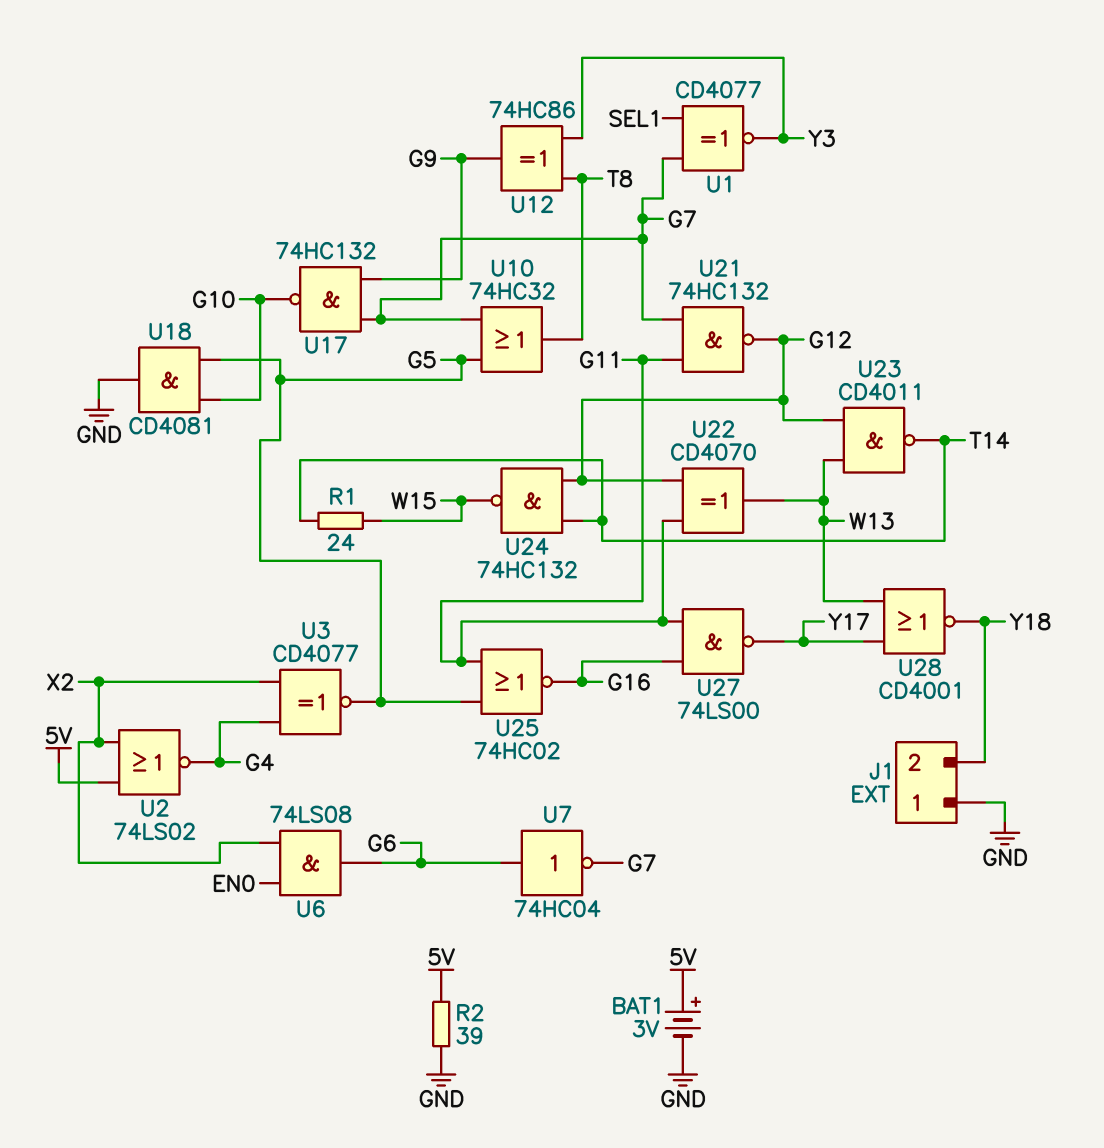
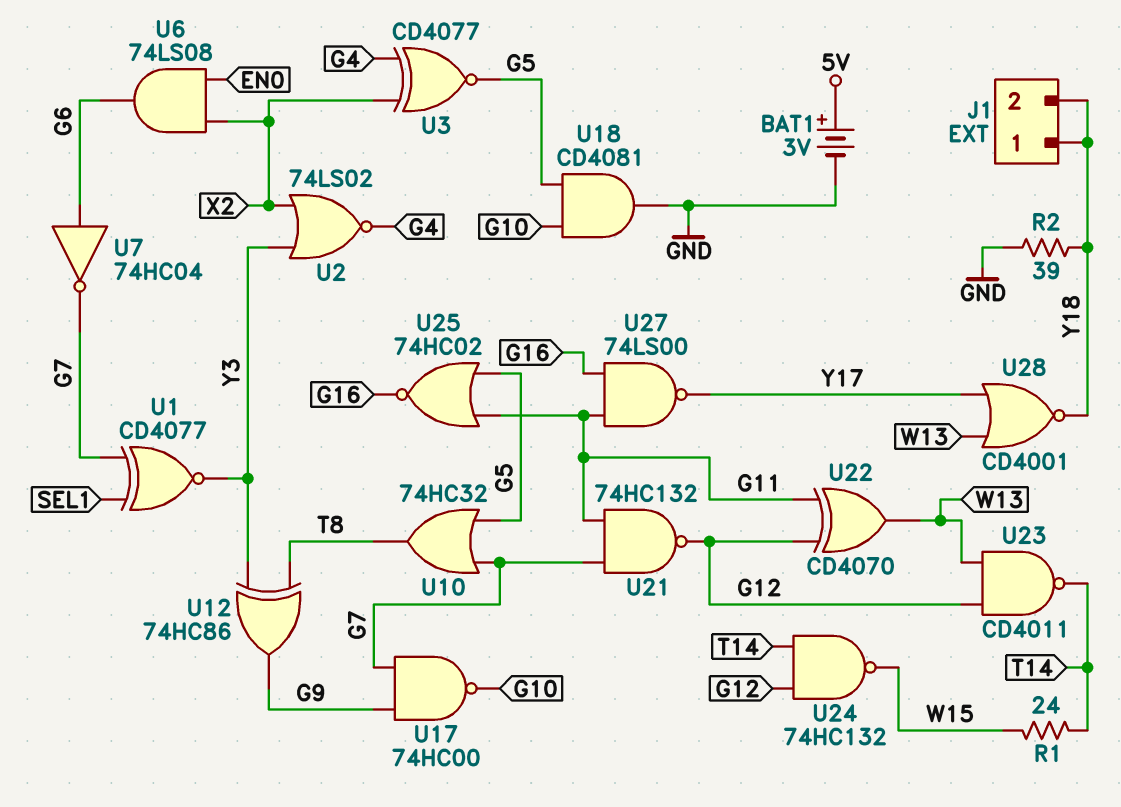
J1 pin 1: GND -> Y18
R2: 39 (5V, GND) -> 39 (GND, Y18)
U2: NOR 74LS02 (in 5V, in X2, out G4) -> NOR 74LS02 (in X2, in Y3, out G4)
U17: NAND 74HC132 (in G7, in G9, out G10) -> NAND 74HC00 (in G7, in G9, out G10)

